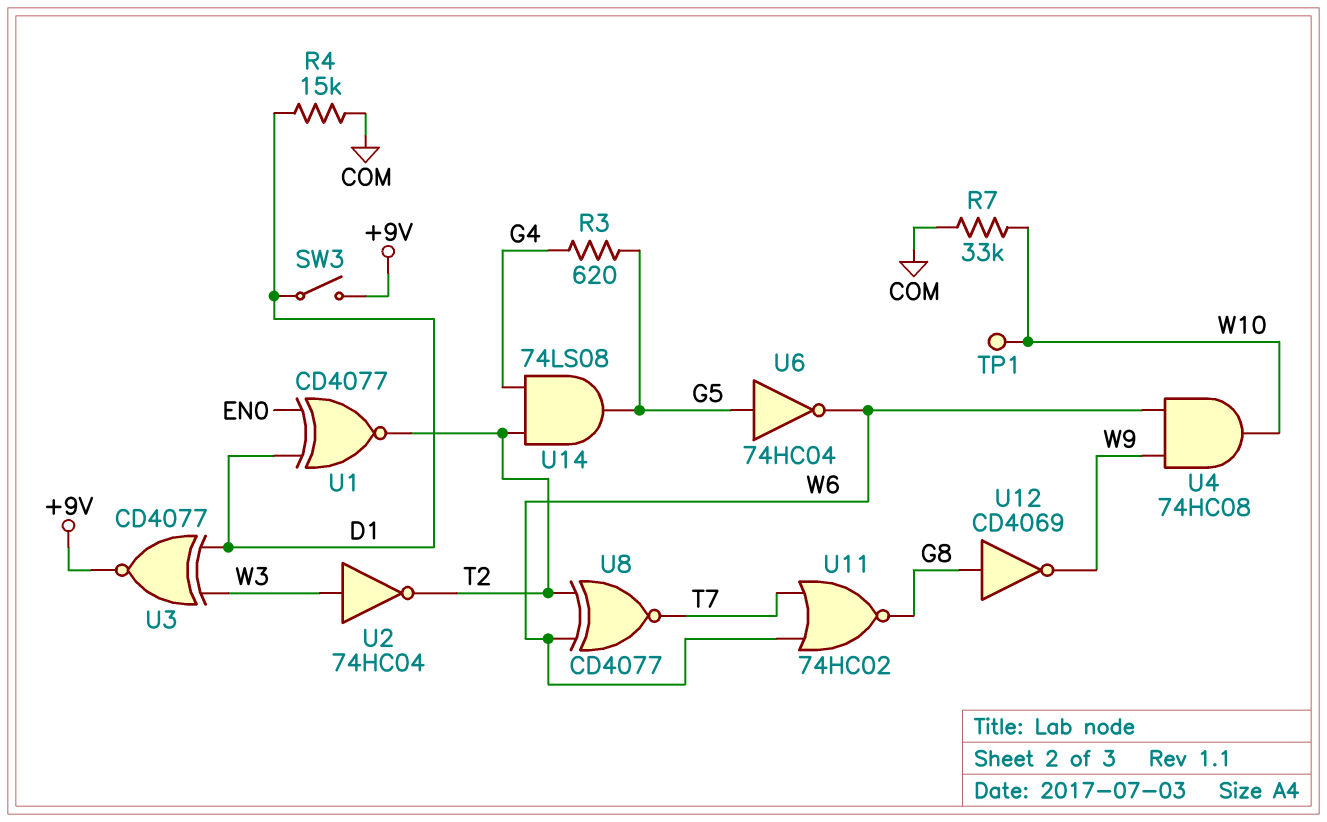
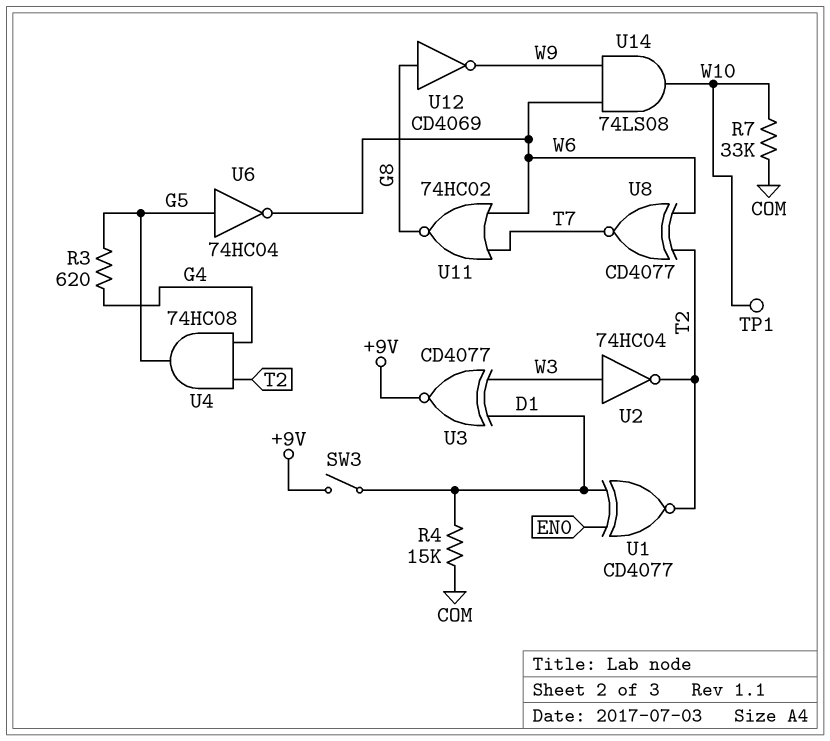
U4: AND 74HC08 (in W6, in W9, out W10) -> AND 74HC08 (in G4, in T2, out G5)
U14: AND 74LS08 (in G4, in T2, out G5) -> AND 74LS08 (in W6, in W9, out W10)

